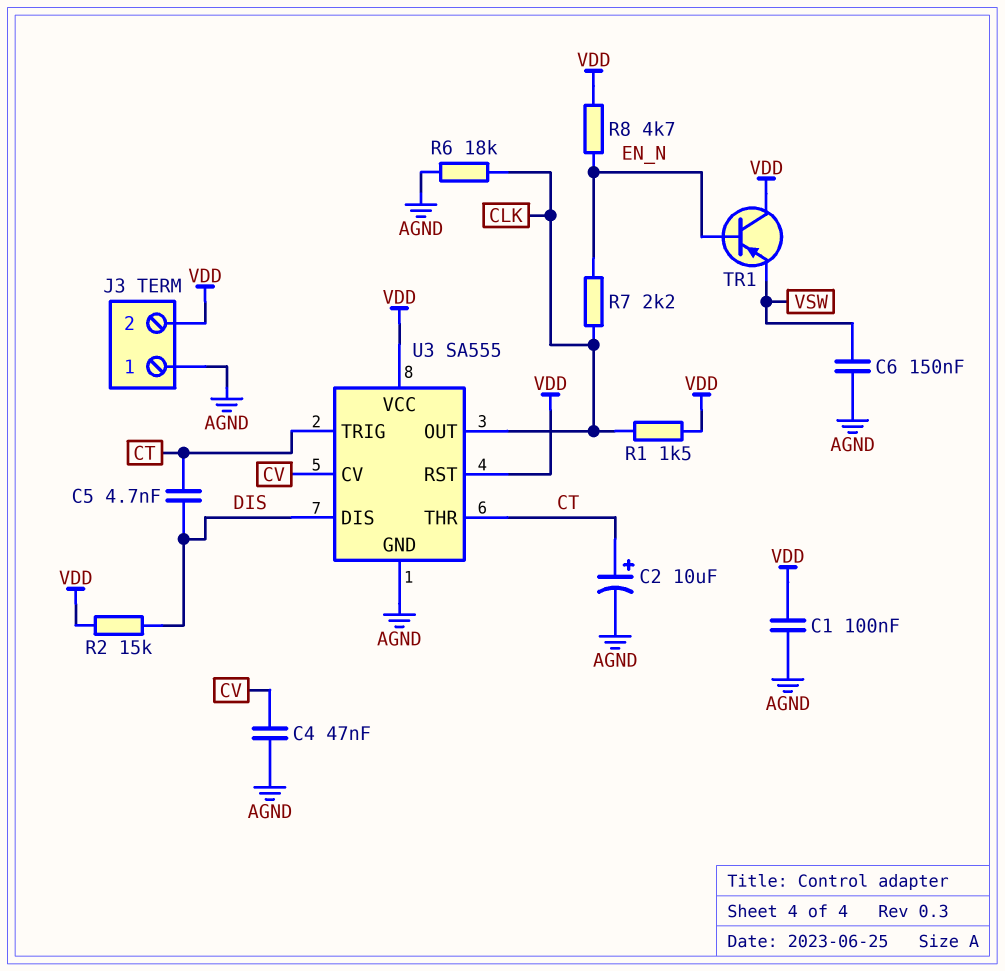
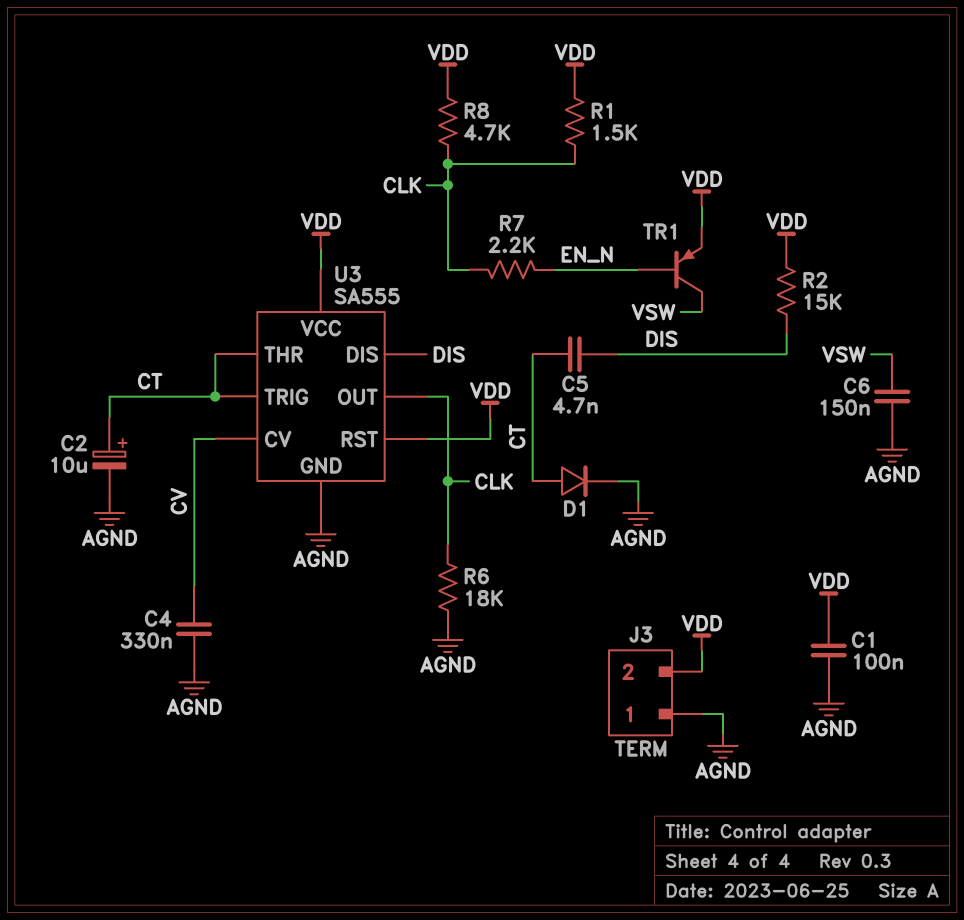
C4: 47nF (AGND, CV) -> 330nF (AGND, CV)
D1: none -> diode (A CT, K AGND)
R8: 4.7k (EN_N, VDD) -> 4.7k (CLK, VDD)
TR1: PNP (B EN_N, C VDD, E VSW) -> PNP (B EN_N, C VSW, E VDD)

